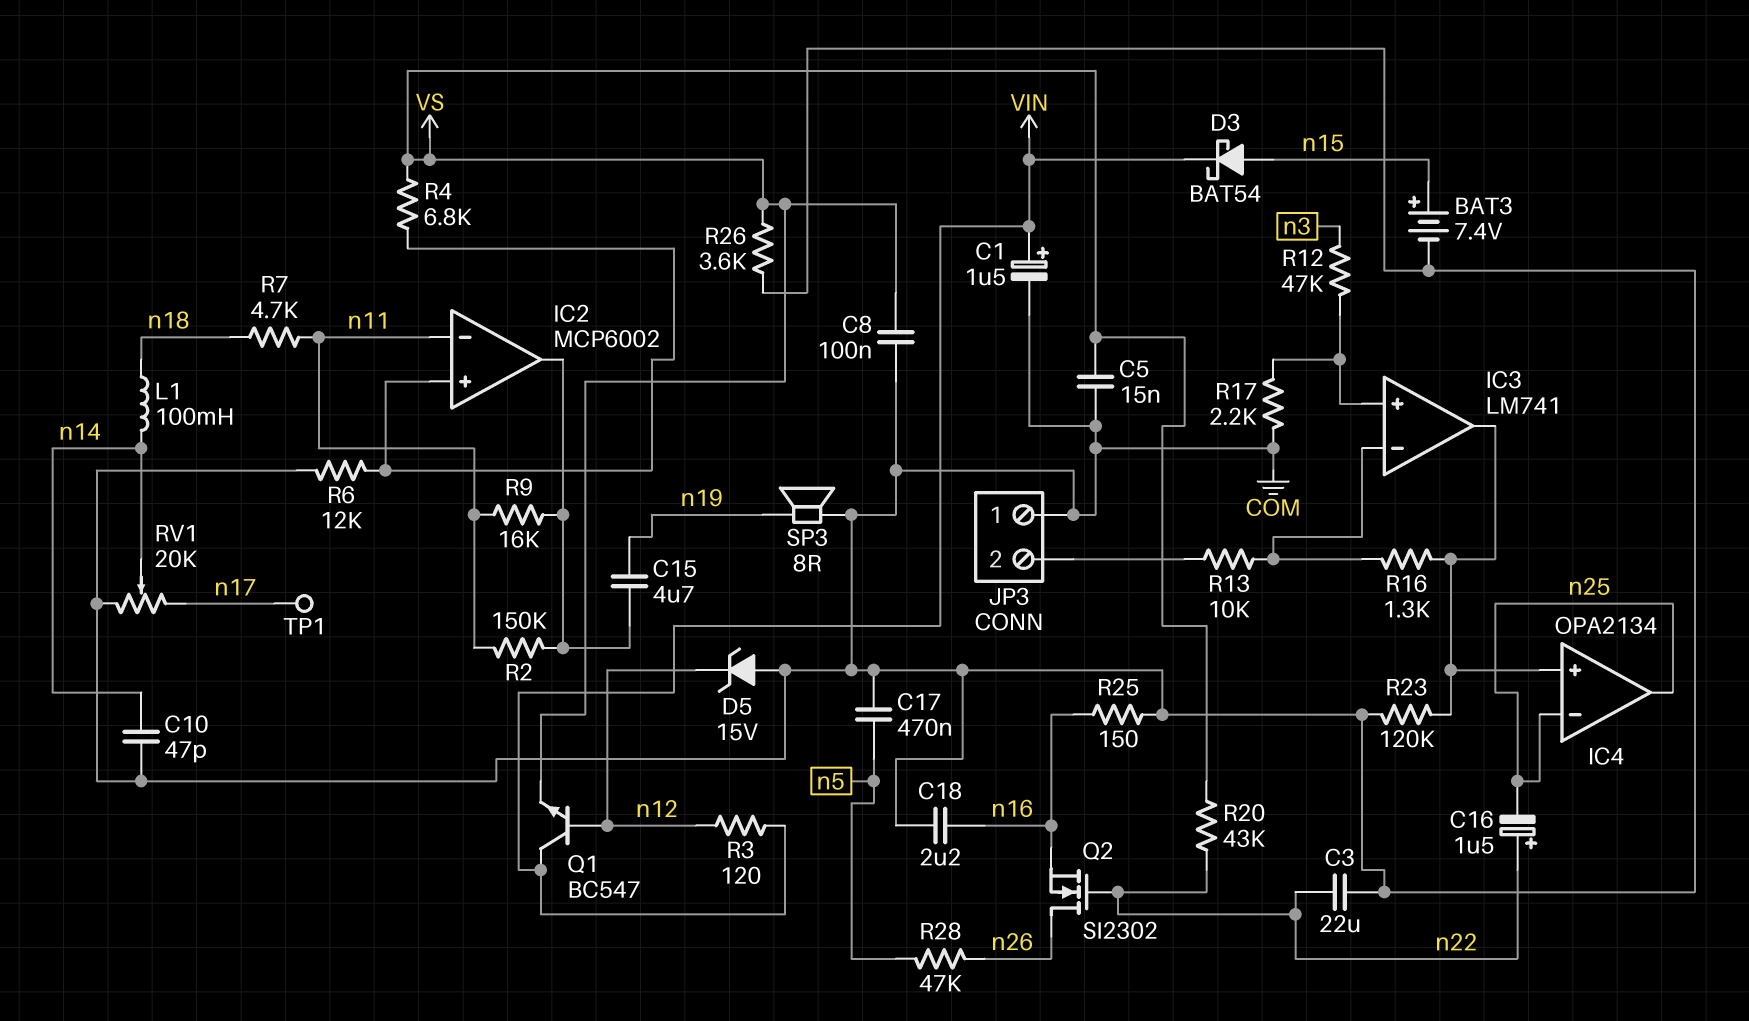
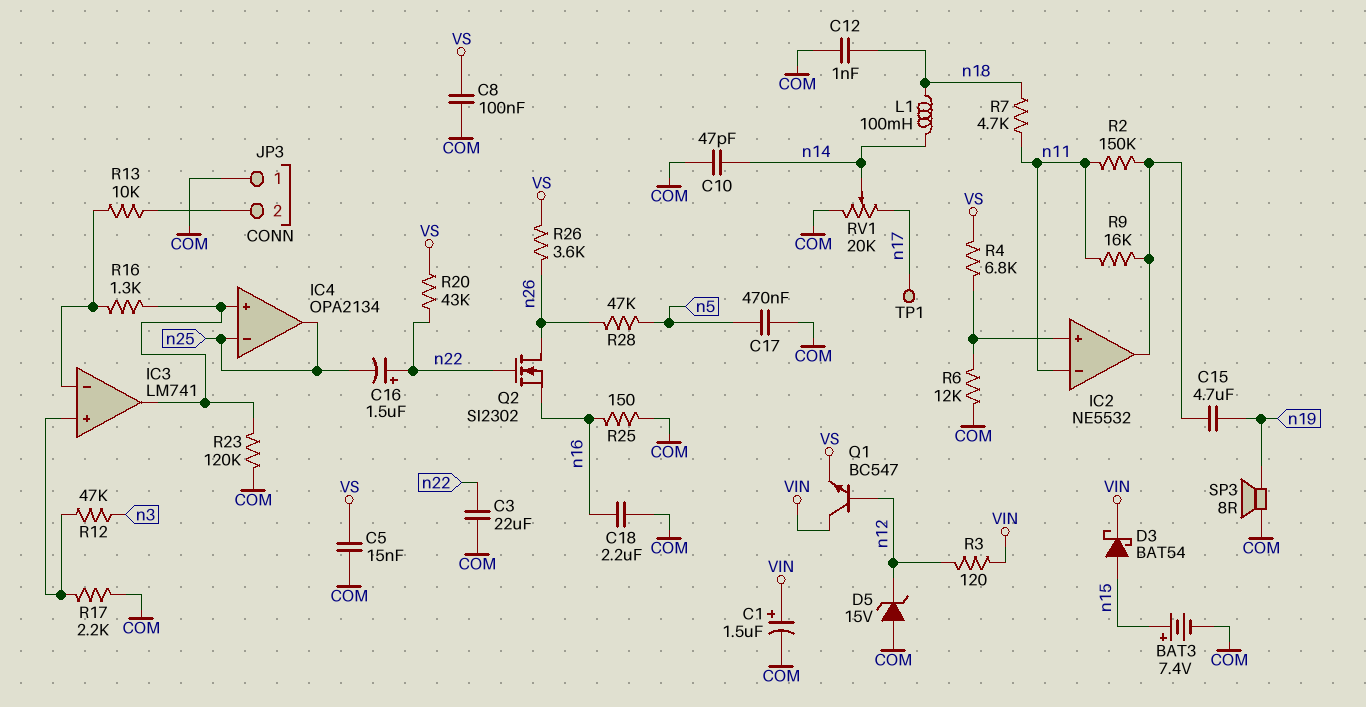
C12: none -> 1nF (COM, n18)
IC2: MCP6002 -> NE5532
R26: 3.6k (COM, VS) -> 3.6k (VS, n26)

